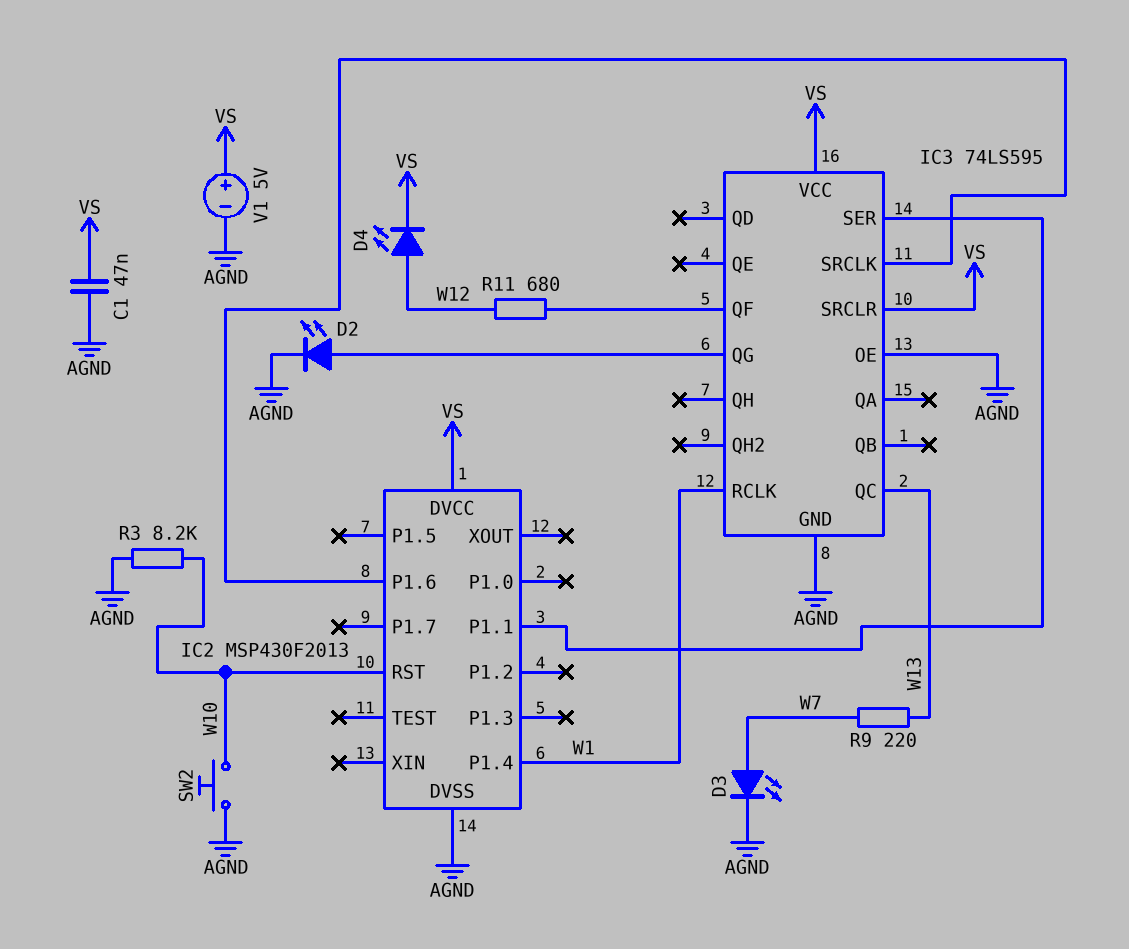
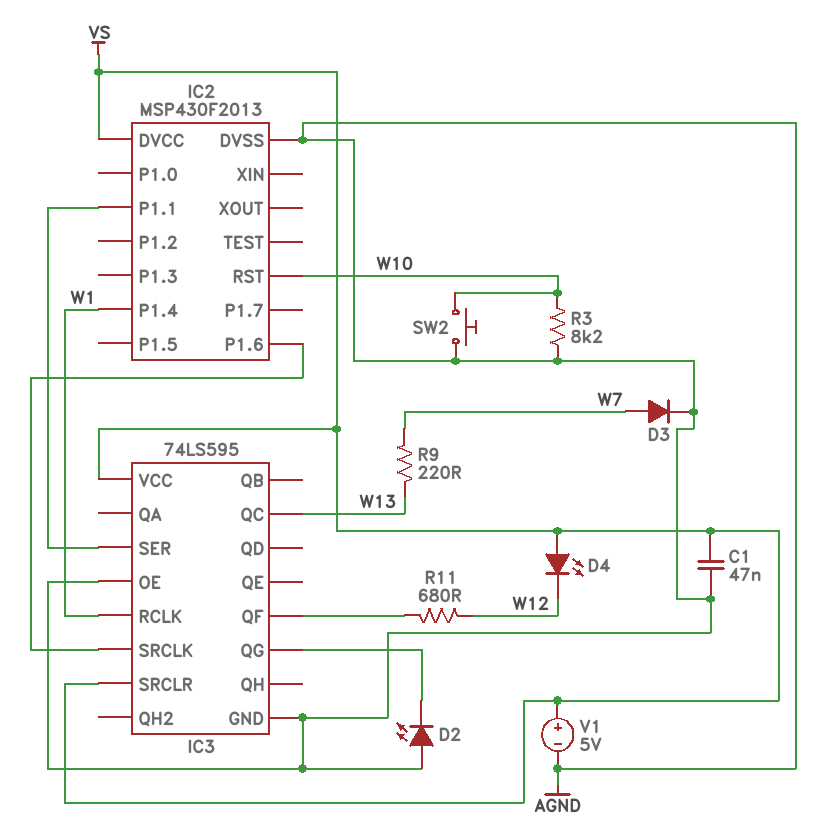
D2: LED (A IC3/QG, K AGND) -> LED (A AGND, K IC3/QG)
D3: LED (A W7, K AGND) -> diode (A W7, K AGND)
D4: LED (A W12, K VS) -> LED (A VS, K W12)

